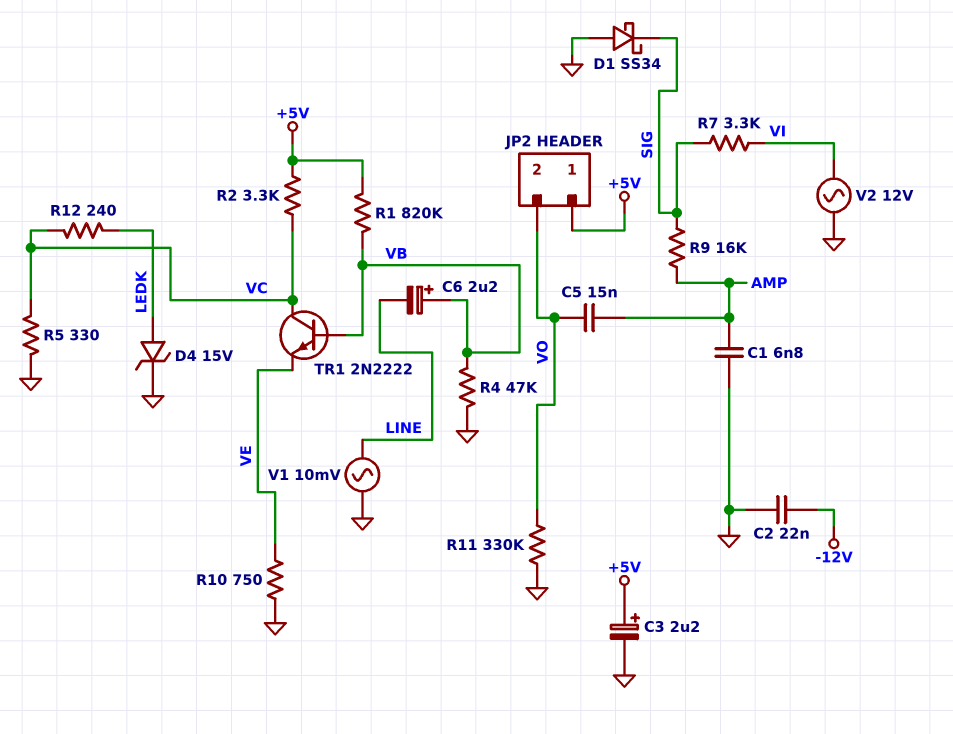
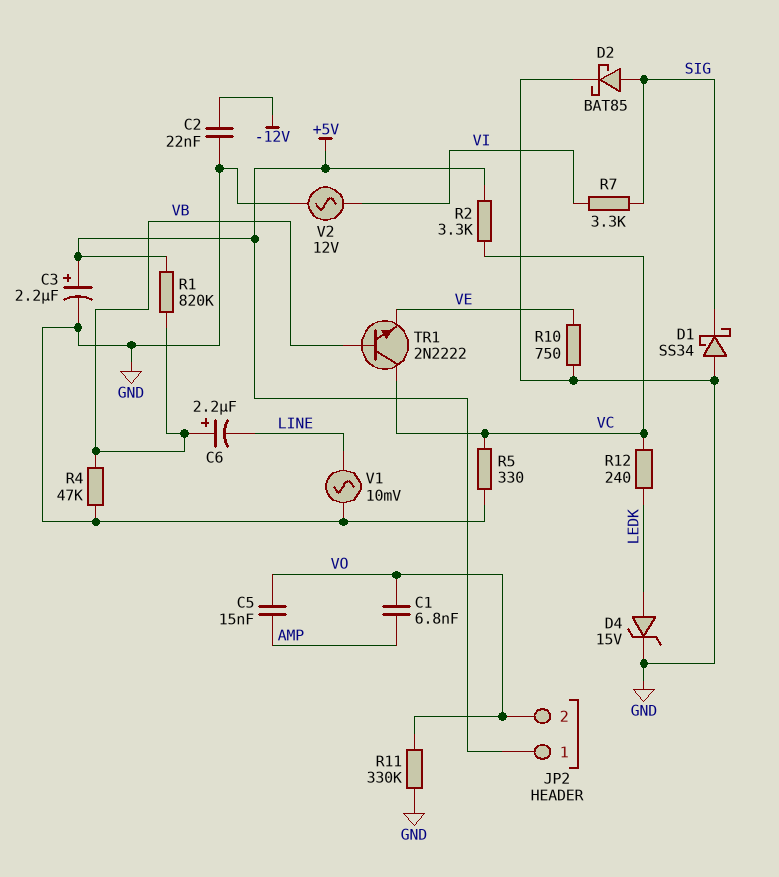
C1: 6.8nF (AMP, GND) -> 6.8nF (AMP, VO)
D2: none -> schottky BAT85 (A SIG, K GND)
R9: 16k (AMP, SIG) -> none

